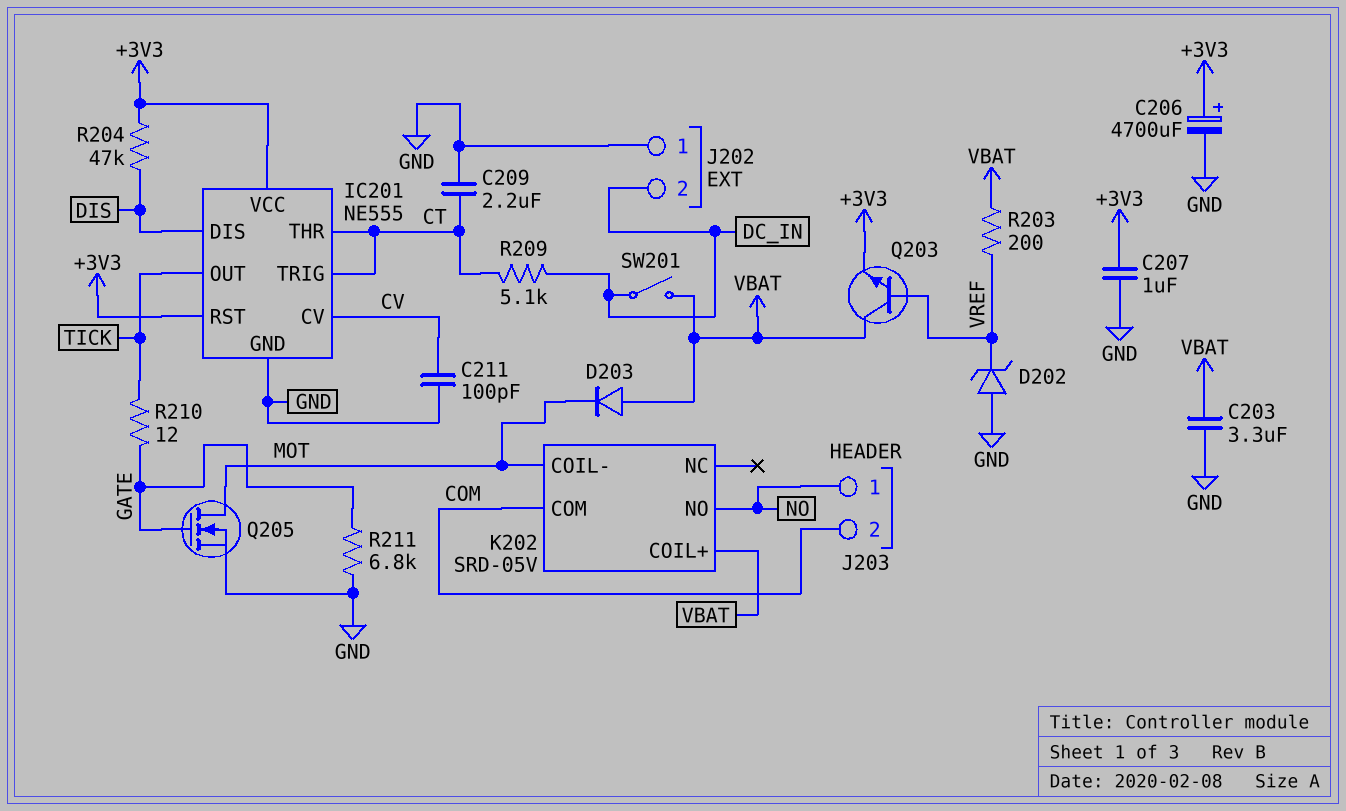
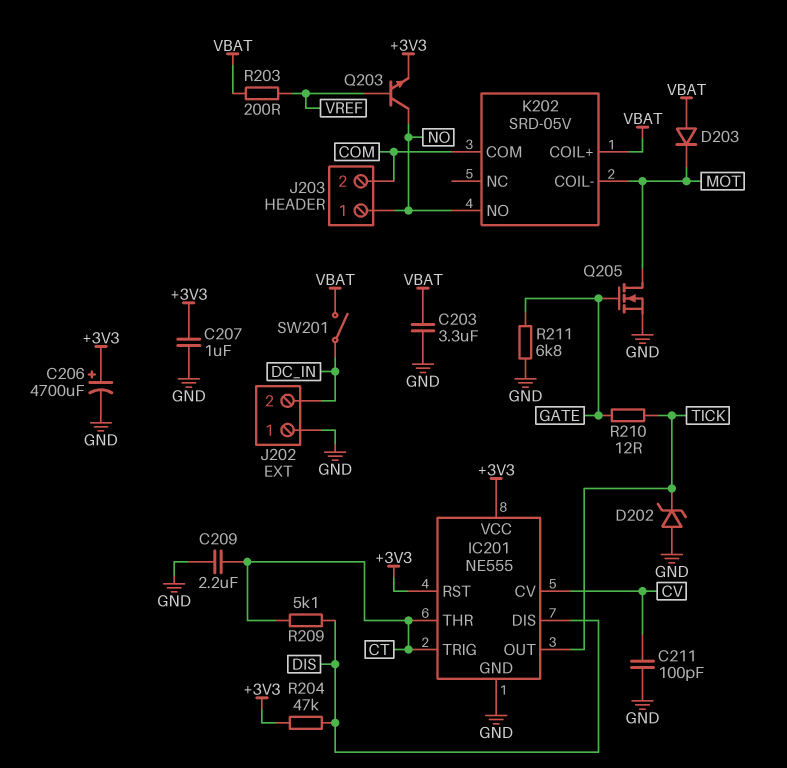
D202: zener (A GND, K VREF) -> zener (A GND, K TICK)
Q203: NPN (B VREF, C VBAT, E +3V3) -> NPN (B VREF, C NO, E +3V3)
R209: 5.1k (CT, DC_IN) -> 5.1k (CT, DIS)

